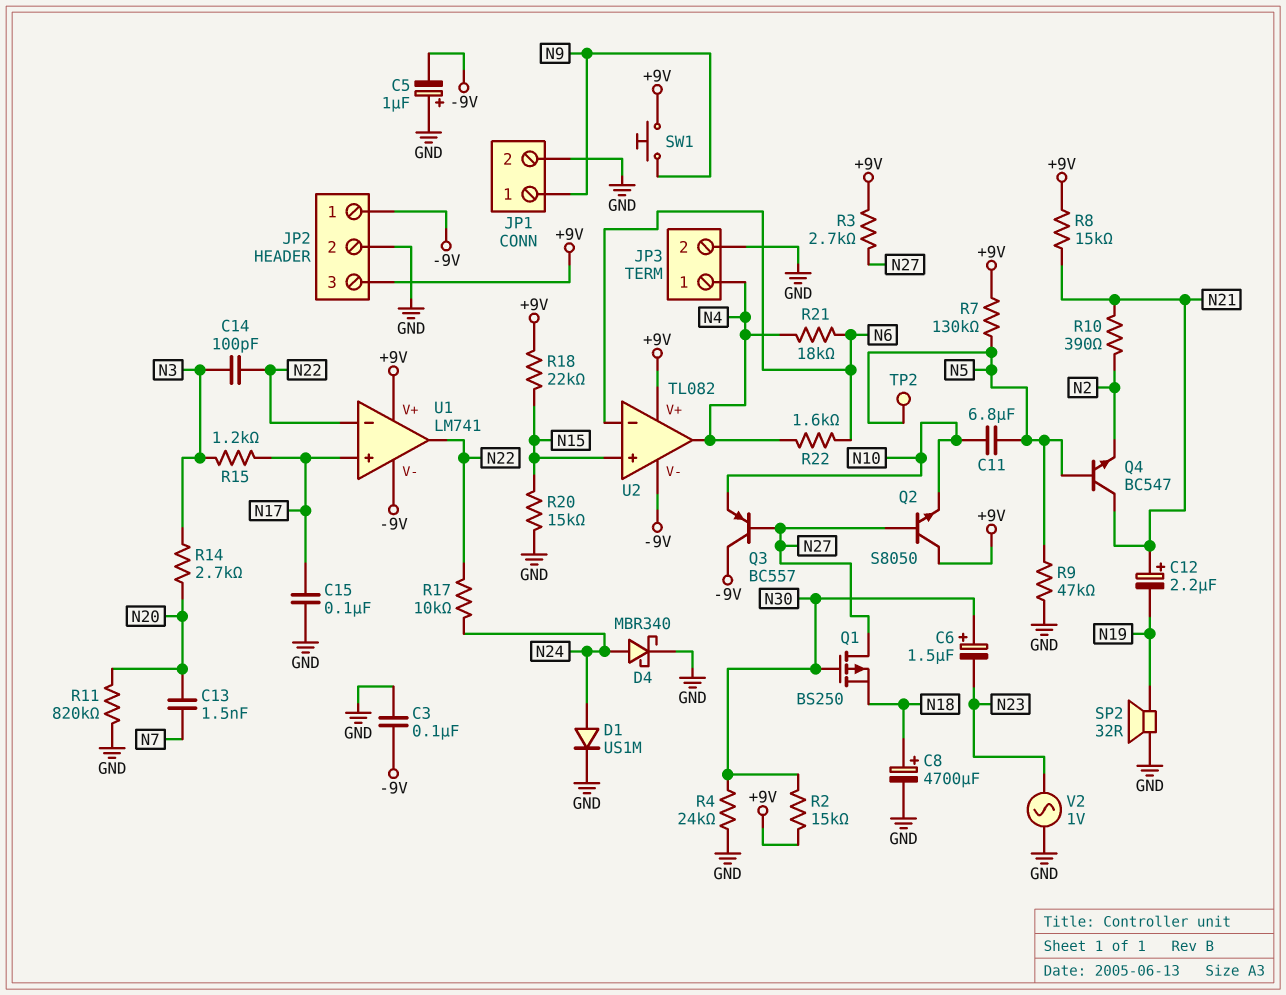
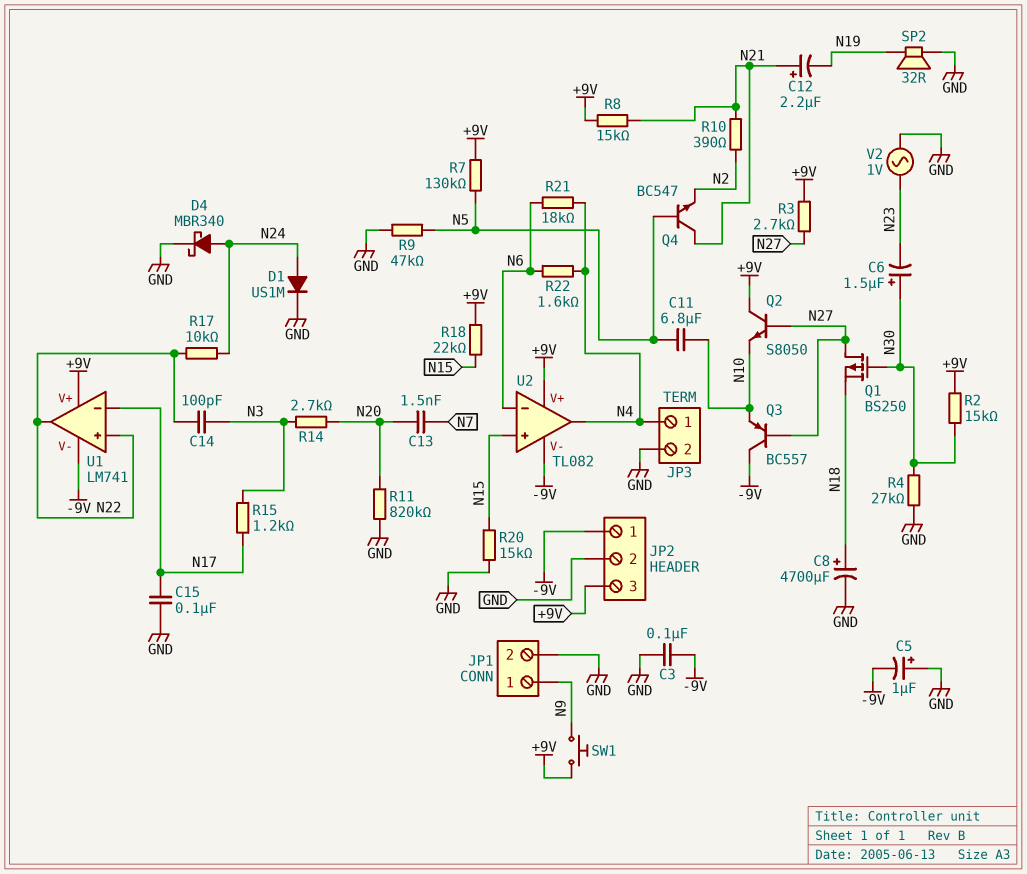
R4: 24k (GND, N30) -> 27k (GND, N30)
TP2: test point (N5) -> none
U1 pin in+: N17 -> N22
U1 pin in-: N22 -> N17

